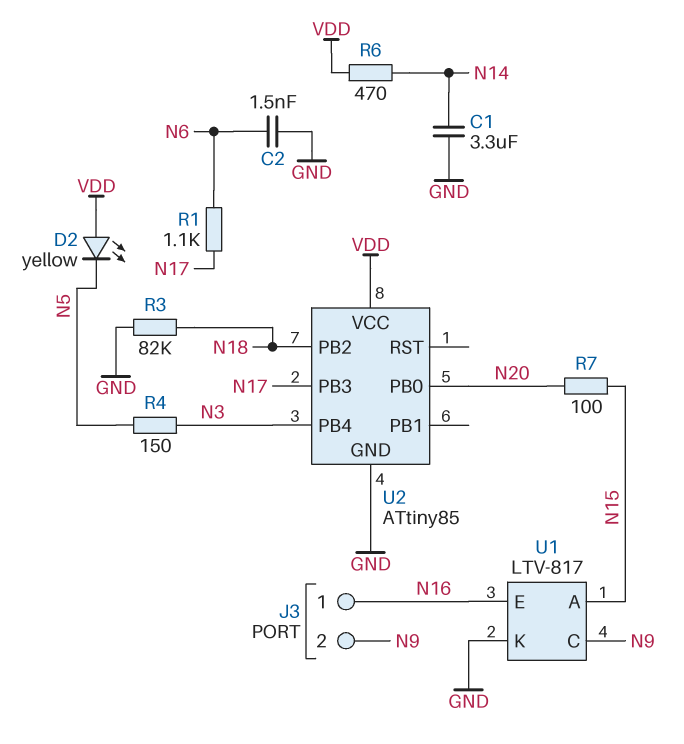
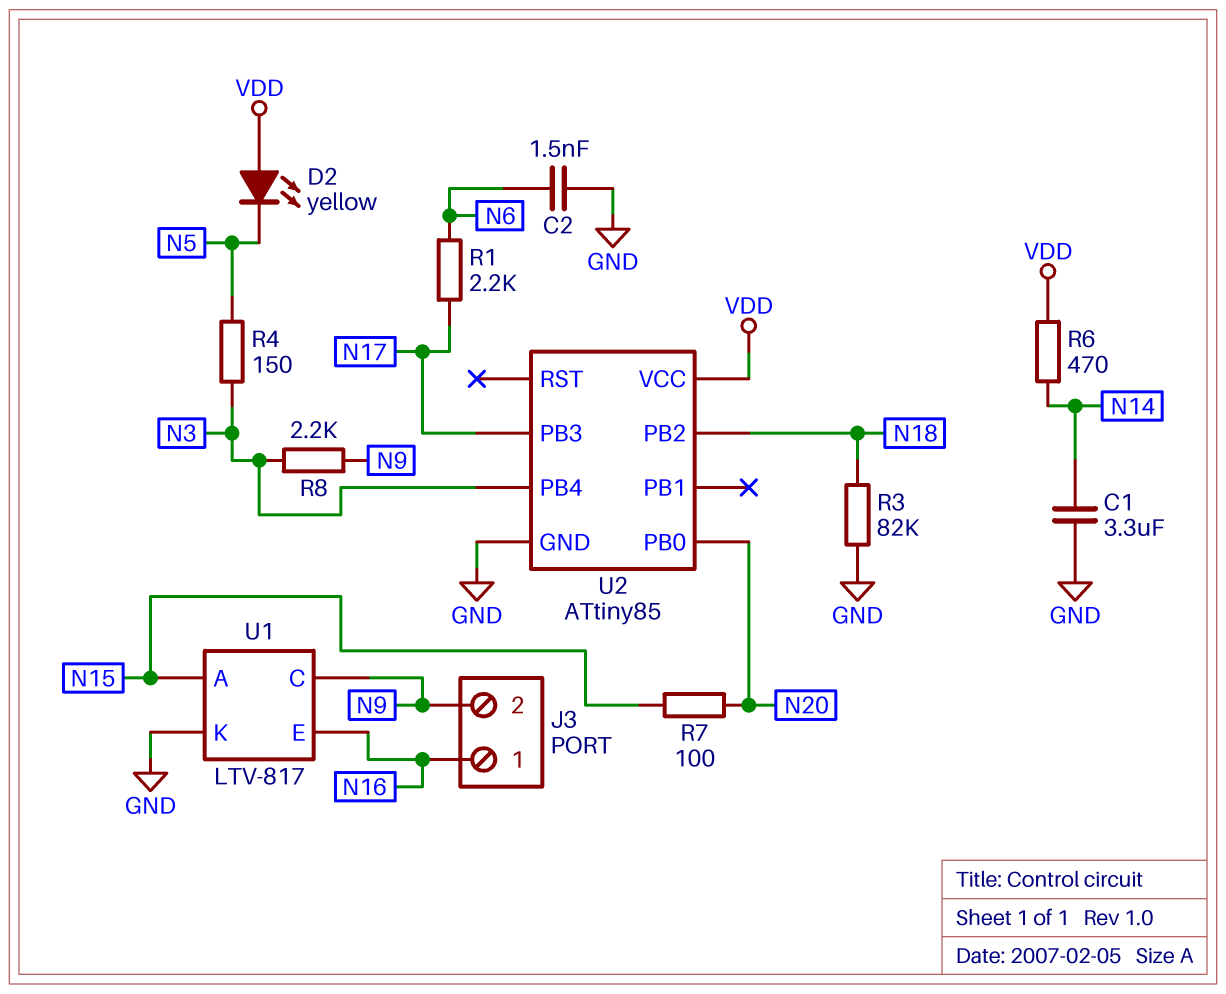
R1: 1.1k (N6, N17) -> 2.2k (N6, N17)
R8: none -> 2.2k (N3, N9)

